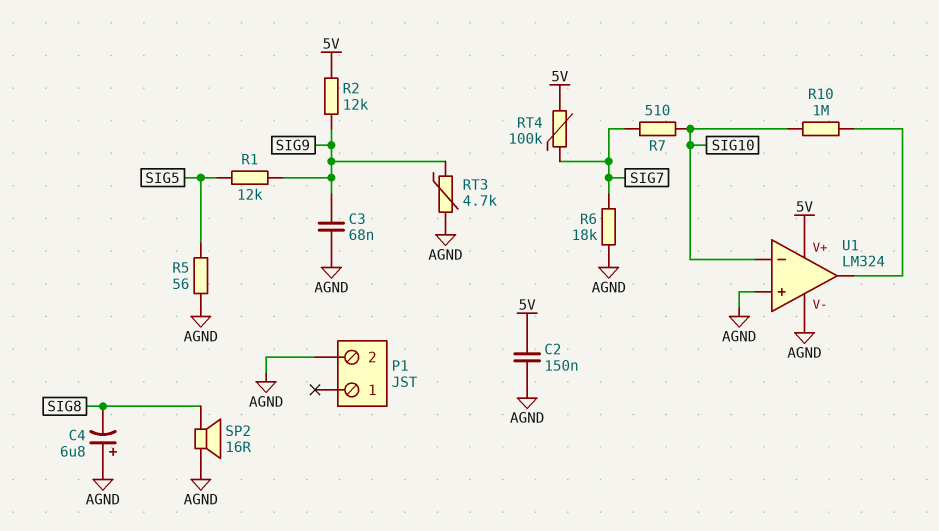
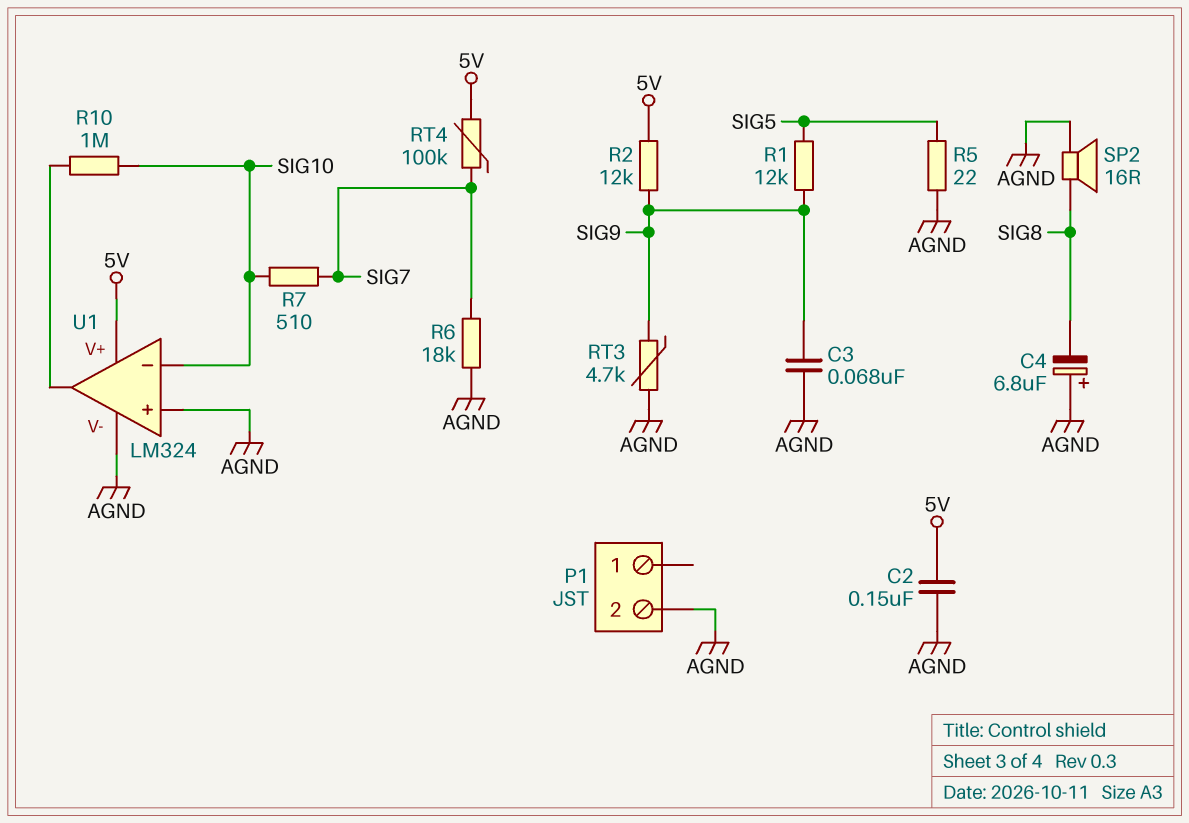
R5: 56 (AGND, SIG5) -> 22 (AGND, SIG5)

